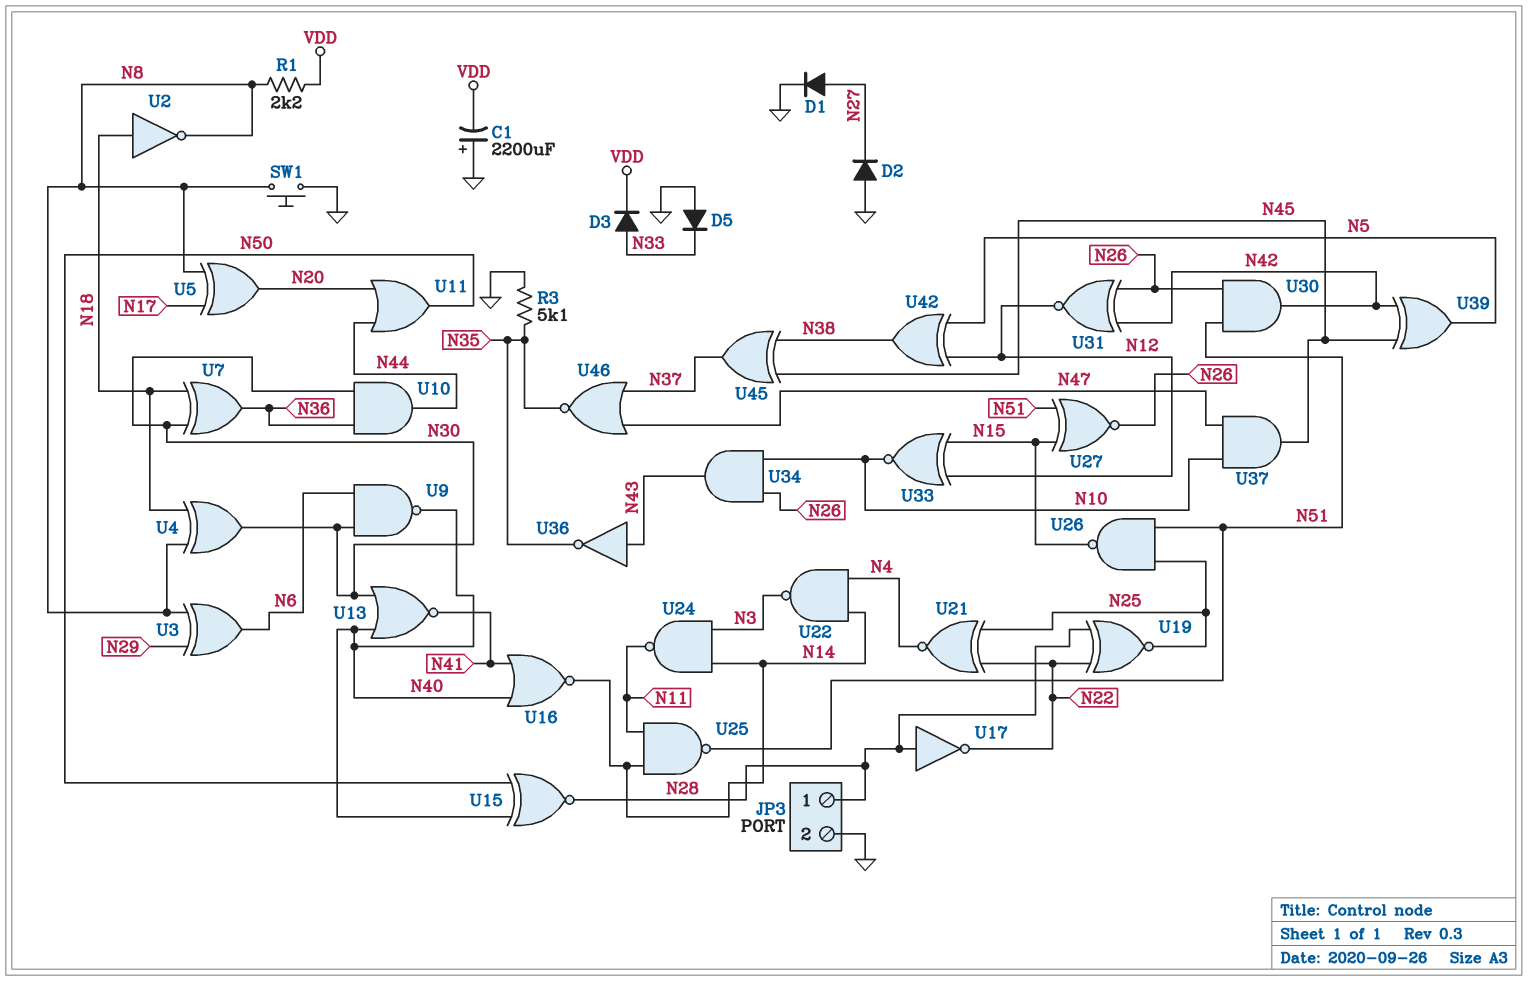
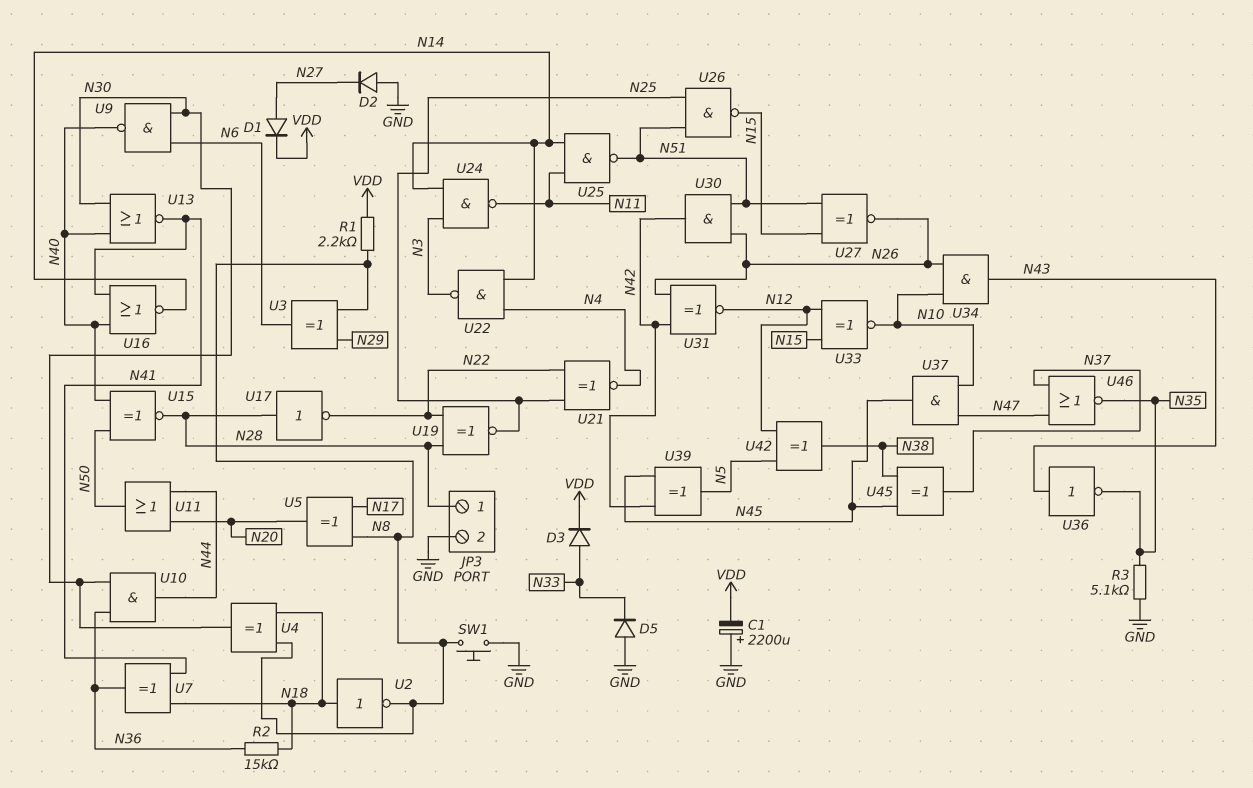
D1: diode (A N27, K GND) -> diode (A N27, K VDD)
R2: none -> 15k (N18, N36)
U7: XOR (in N18, in N30, out N36) -> XOR (in N18, in N41, out N36)

